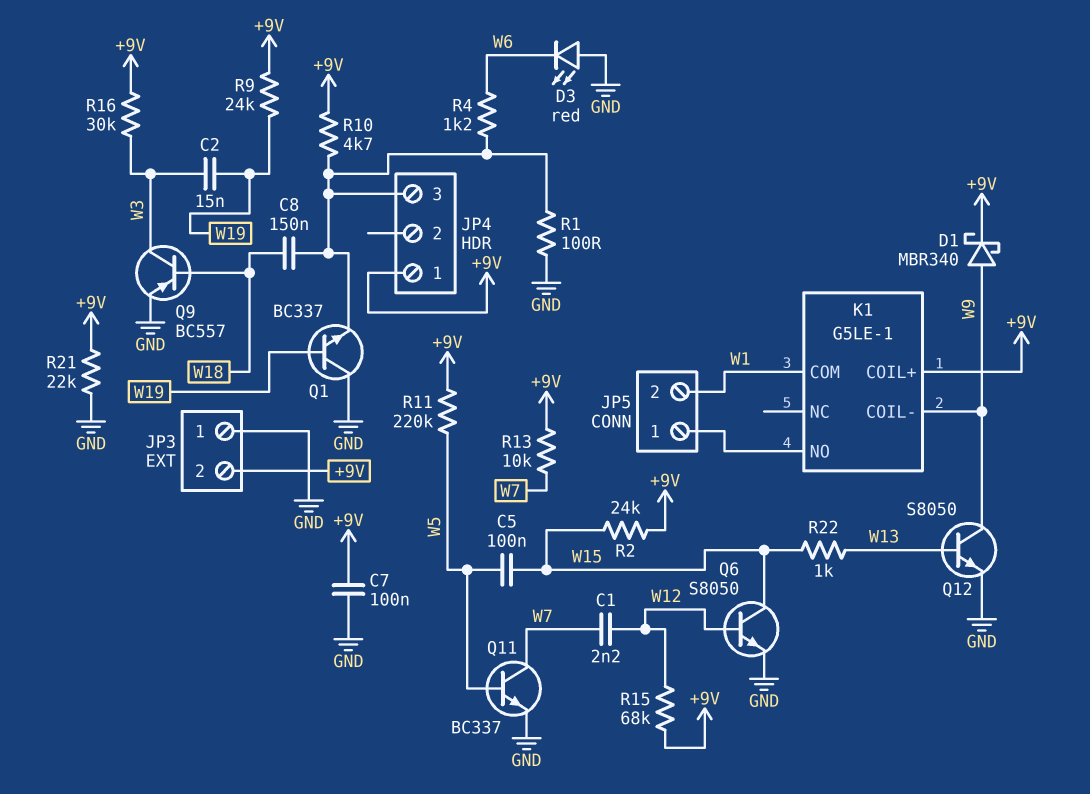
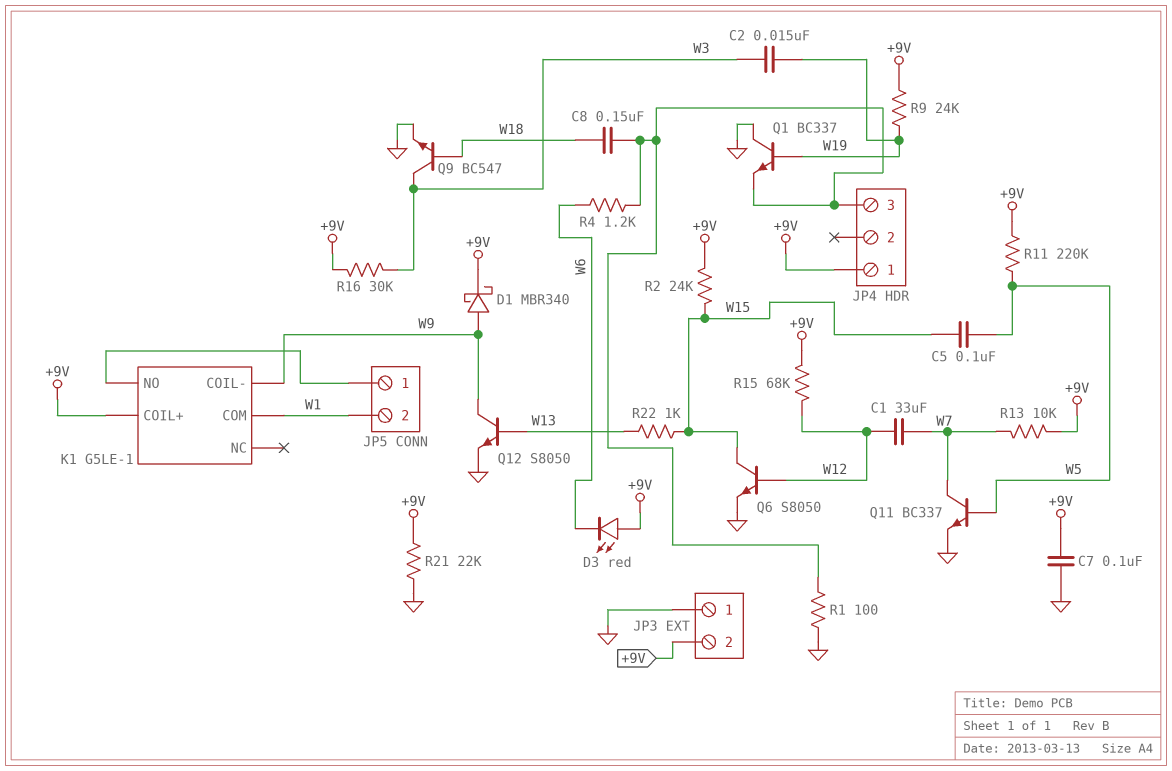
C1: 2.2nF (W7, W12) -> 33uF (W7, W12)
D3: LED red (A GND, K W6) -> LED red (A +9V, K W6)
Q9: PNP BC557 (B W18, C W3, E GND) -> NPN BC547 (B W18, C W3, E GND)
R10: 4.7k (+9V, JP4/3) -> none

